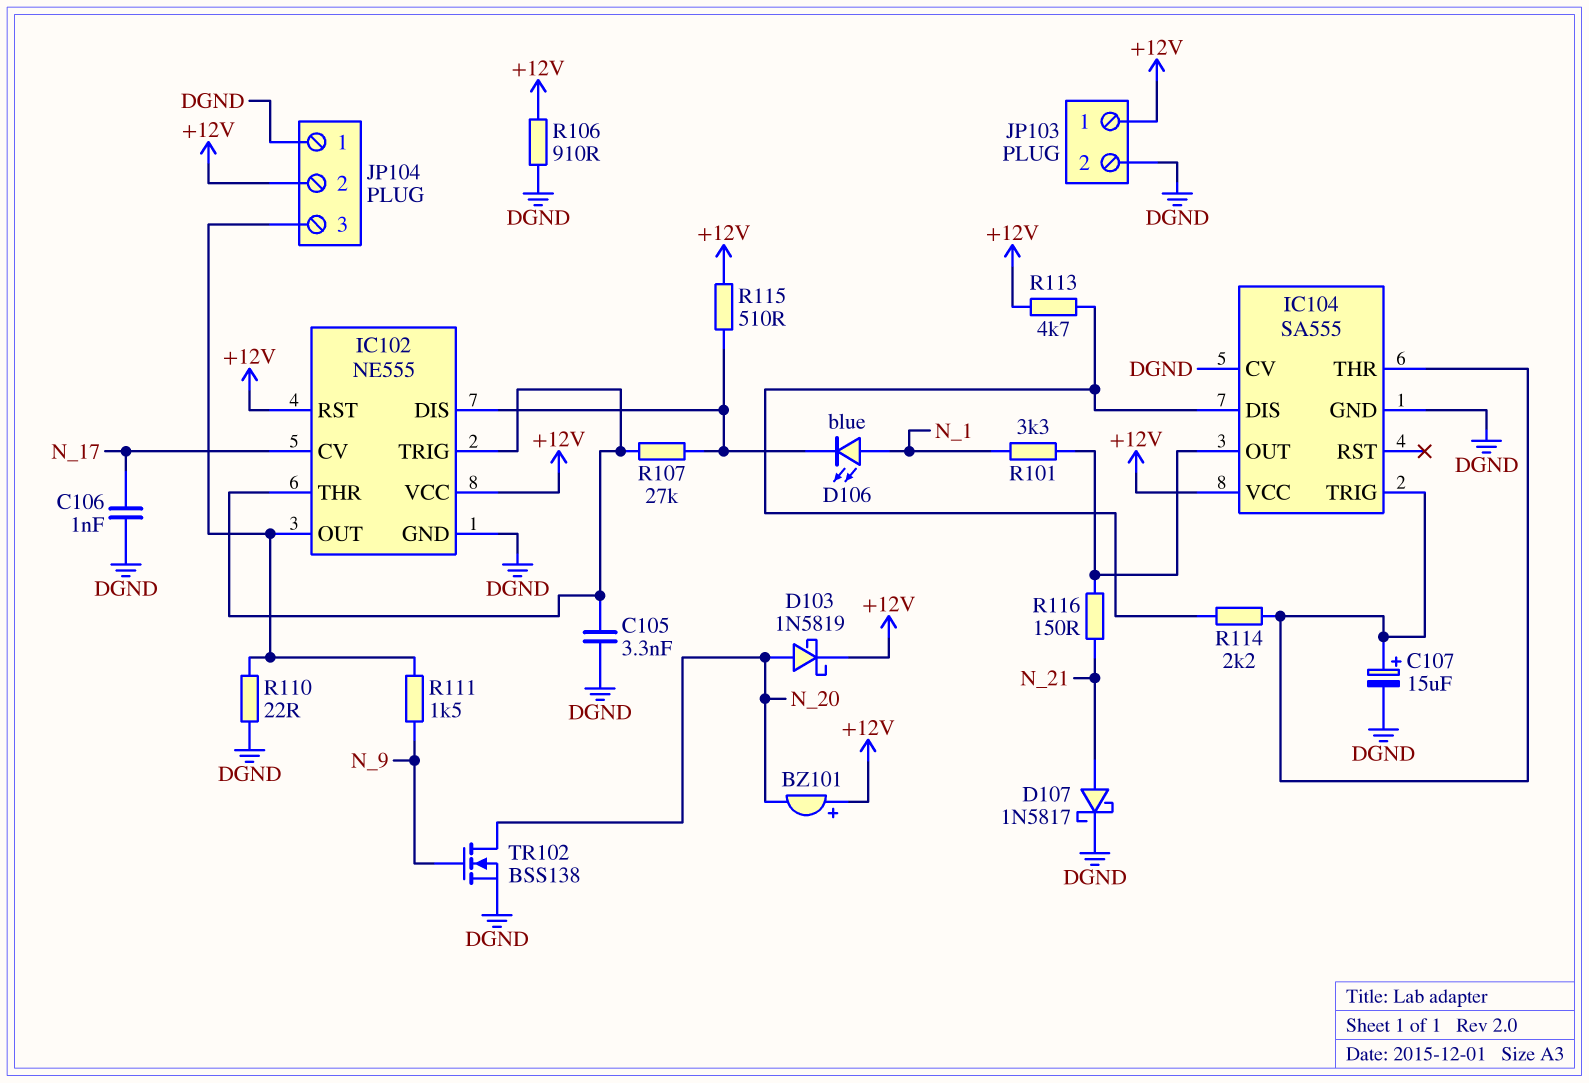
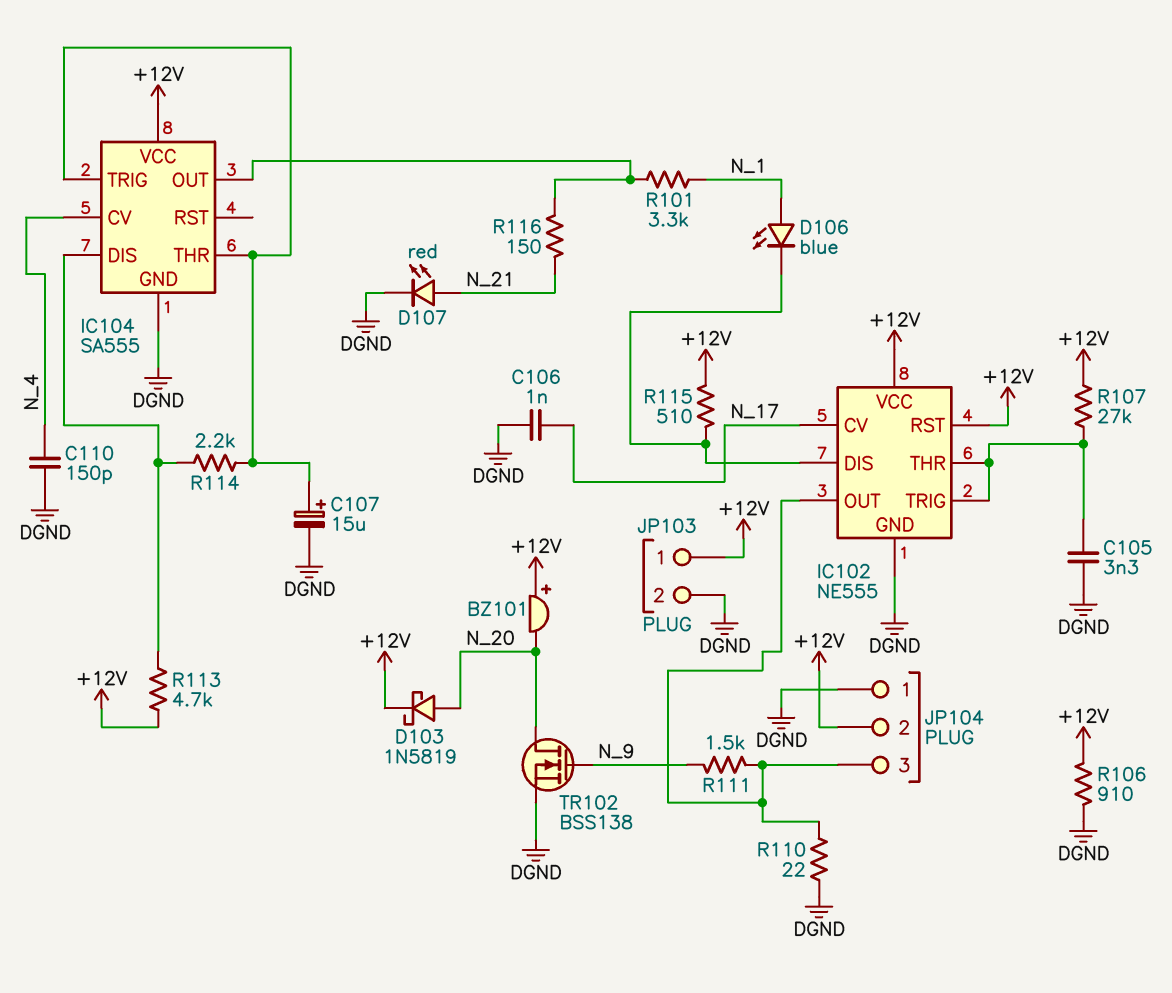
C110: none -> 150pF (DGND, N_4)
D107: schottky 1N5817 (A N_21, K DGND) -> LED red (A N_21, K DGND)
IC104 pin CV: DGND -> N_4
R107: 27k (IC102/DIS, IC102/THR) -> 27k (+12V, IC102/THR)

